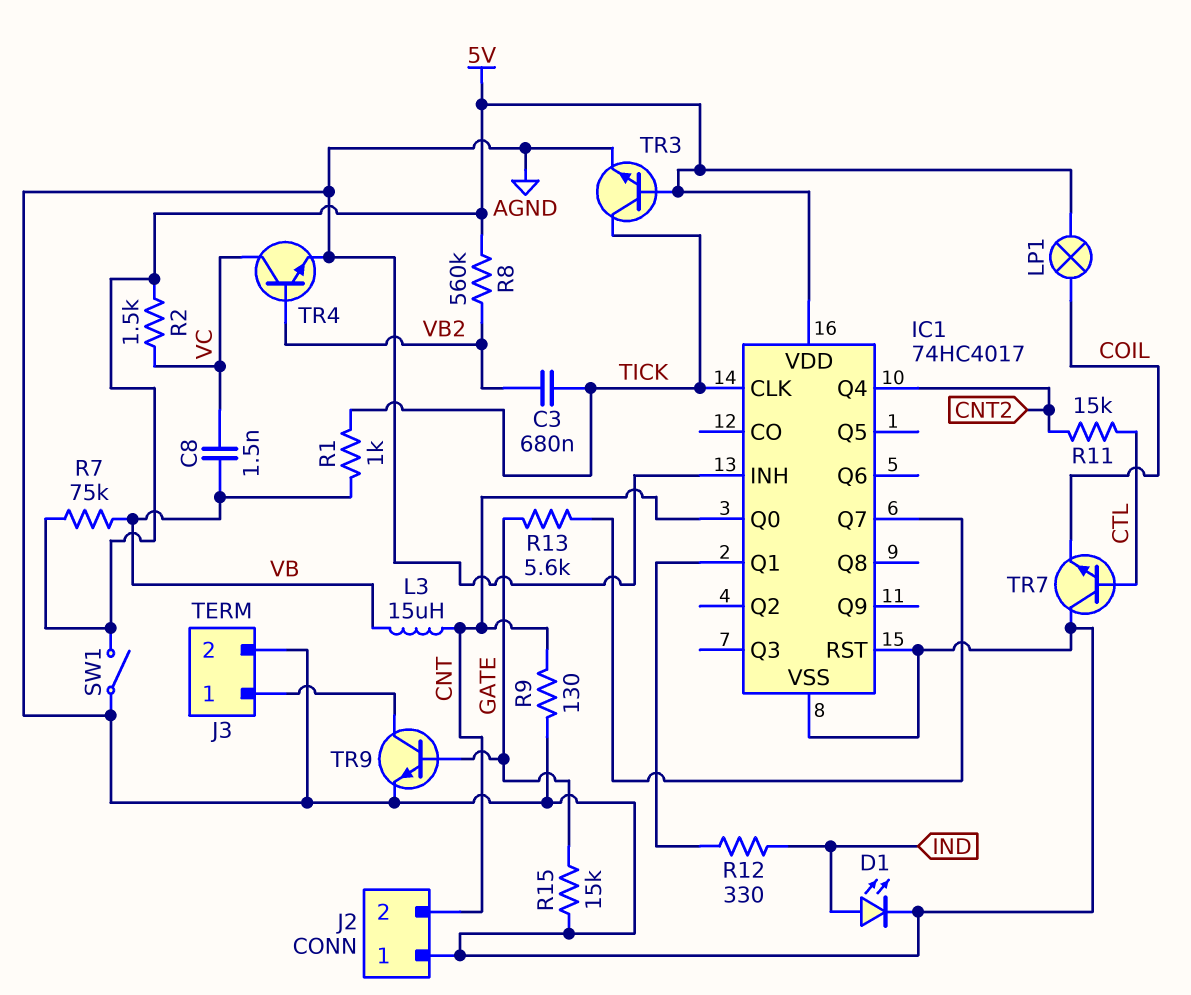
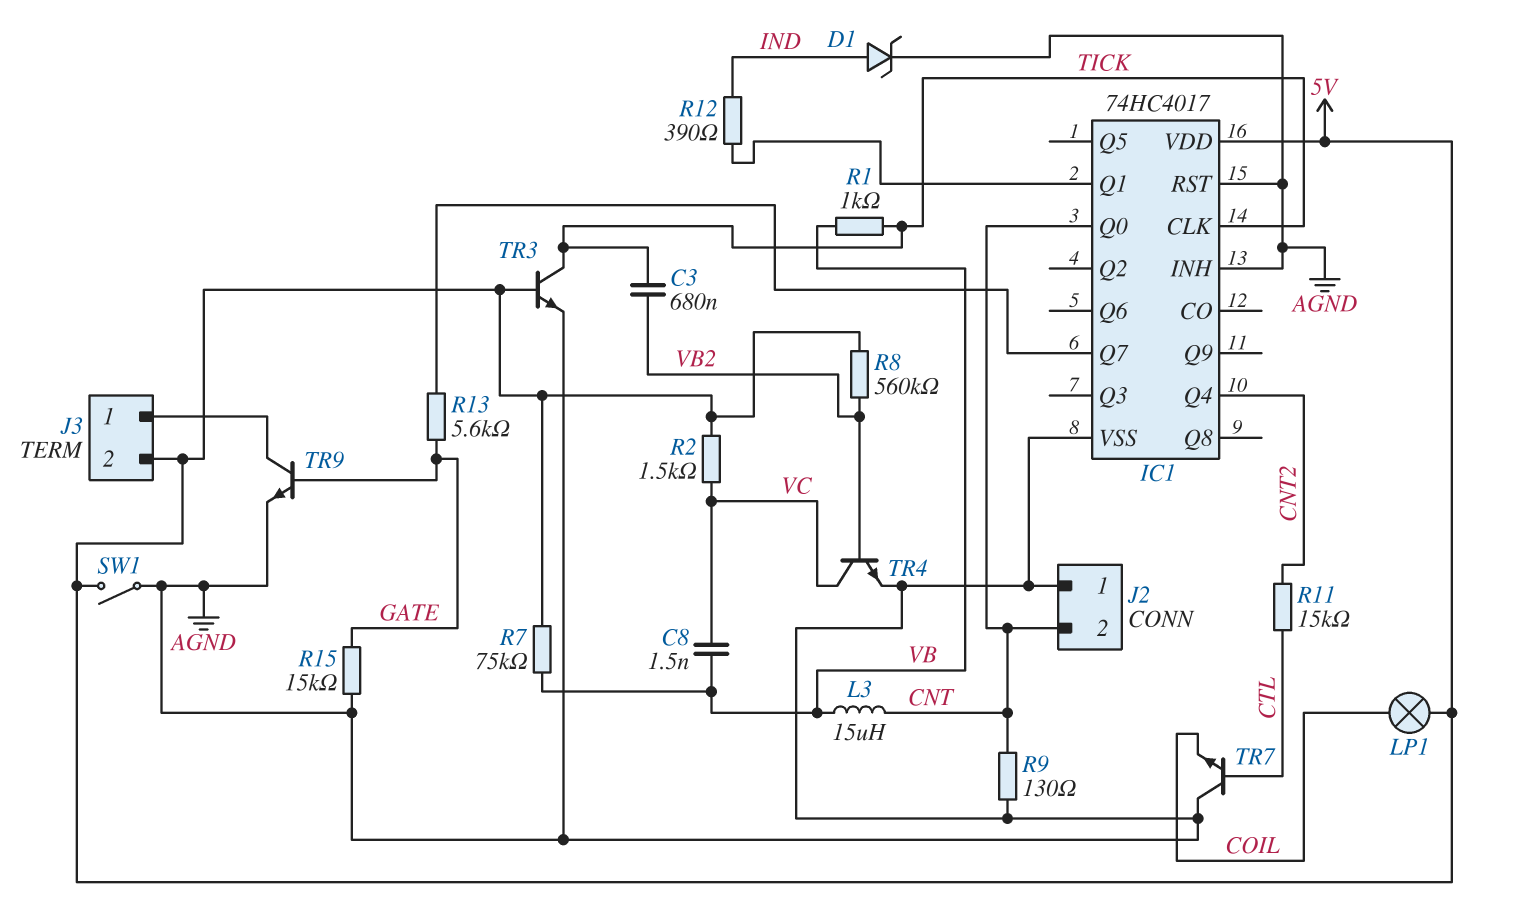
D1: LED (A IND, K AGND) -> zener (A IND, K AGND)
J3 pin 2: AGND -> 5V
R12: 330 (IC1/Q1, IND) -> 390 (IC1/Q1, IND)

